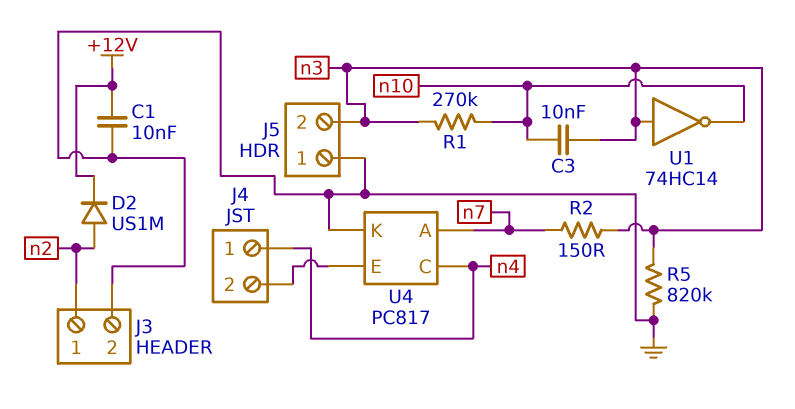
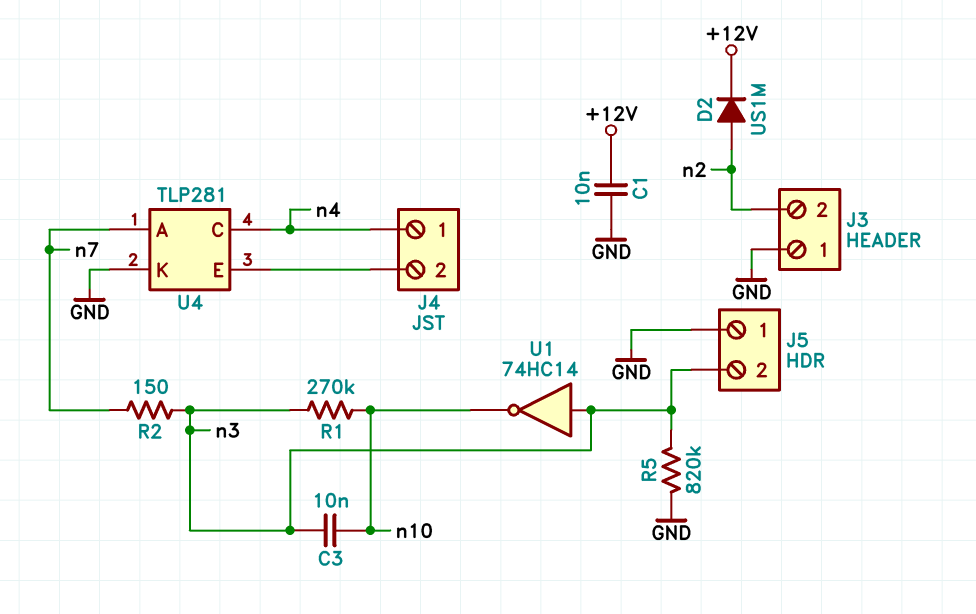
J3 pin 1: n2 -> GND
J3 pin 2: GND -> n2
U4: PC817 -> TLP281

